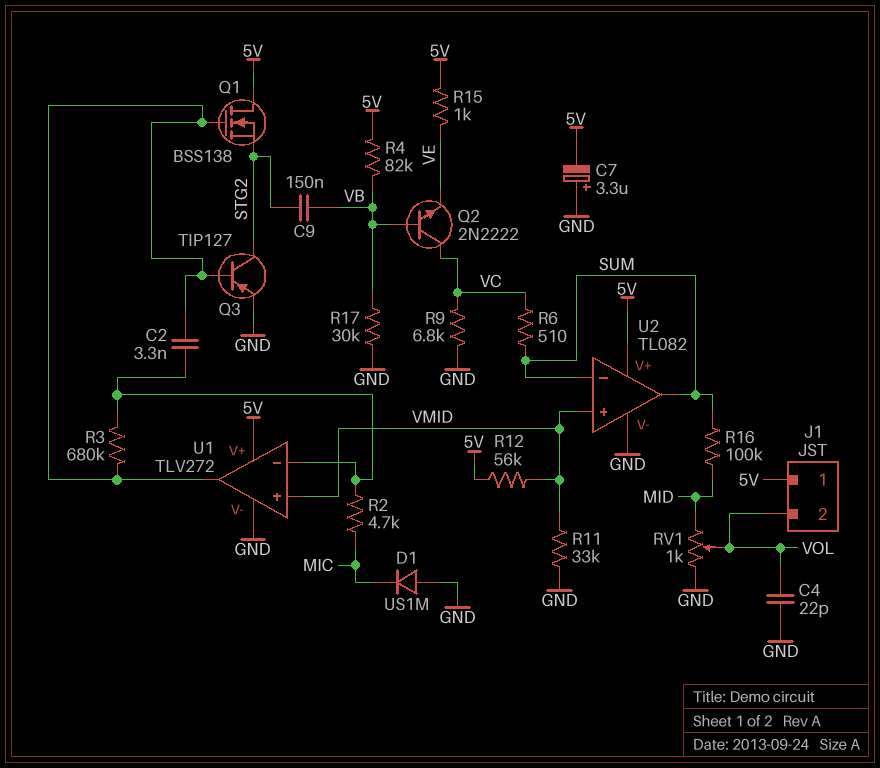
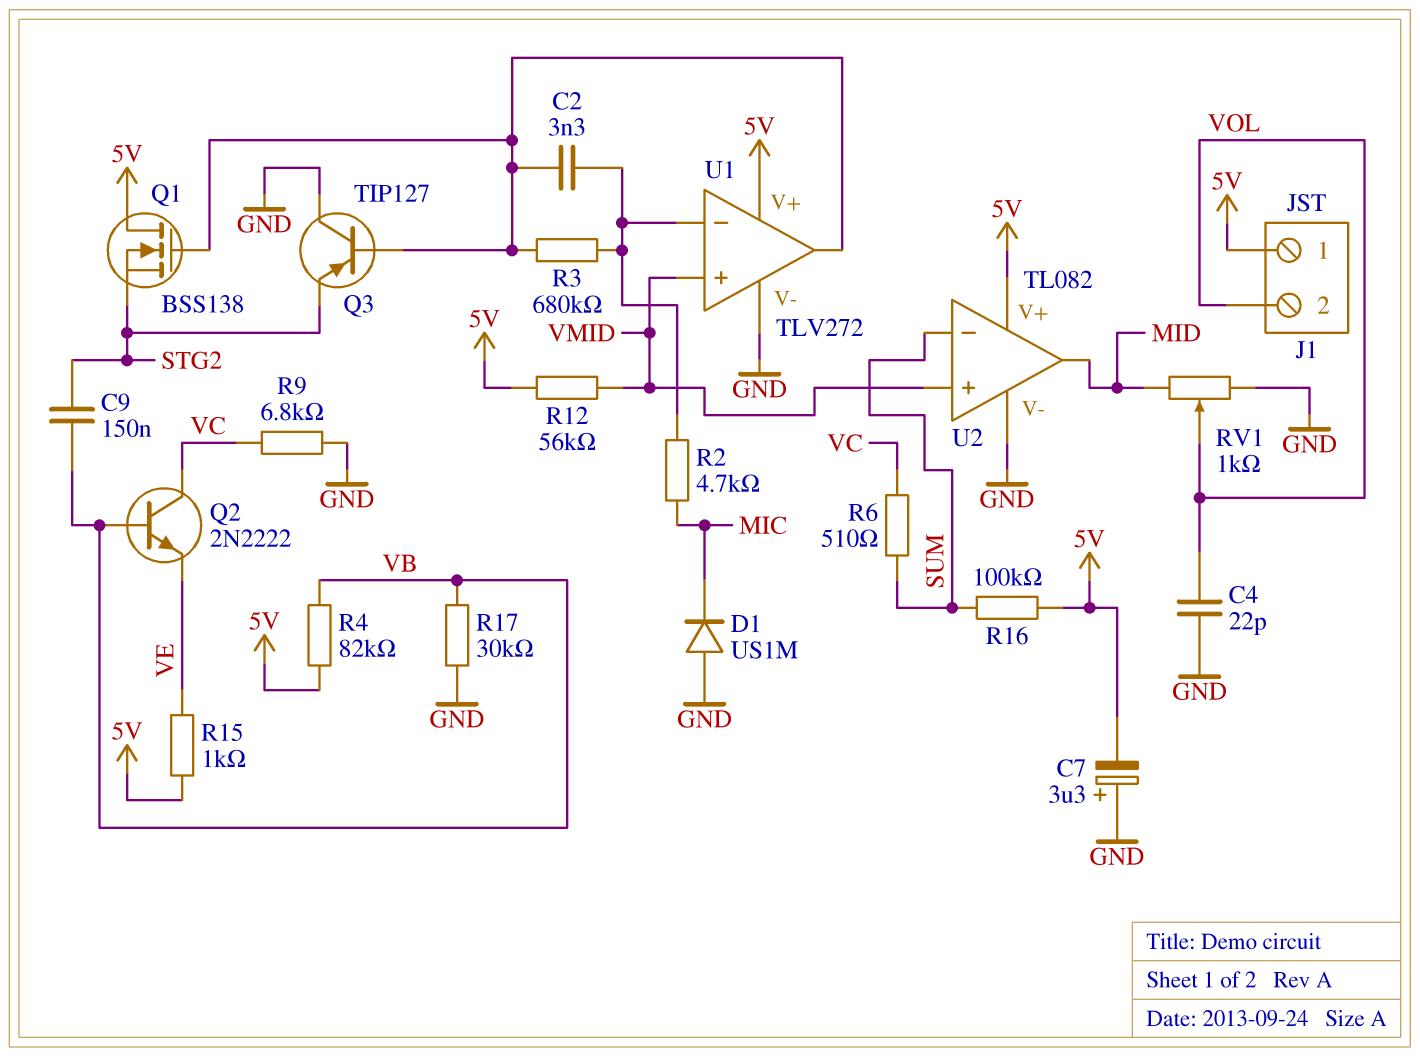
Q3: PNP TIP127 (B U1/out, C STG2, E GND) -> PNP TIP127 (B U1/out, C GND, E STG2)
R11: 33k (GND, VMID) -> none
R16: 100k (MID, SUM) -> 100k (5V, SUM)
U2 pin out: SUM -> MID

